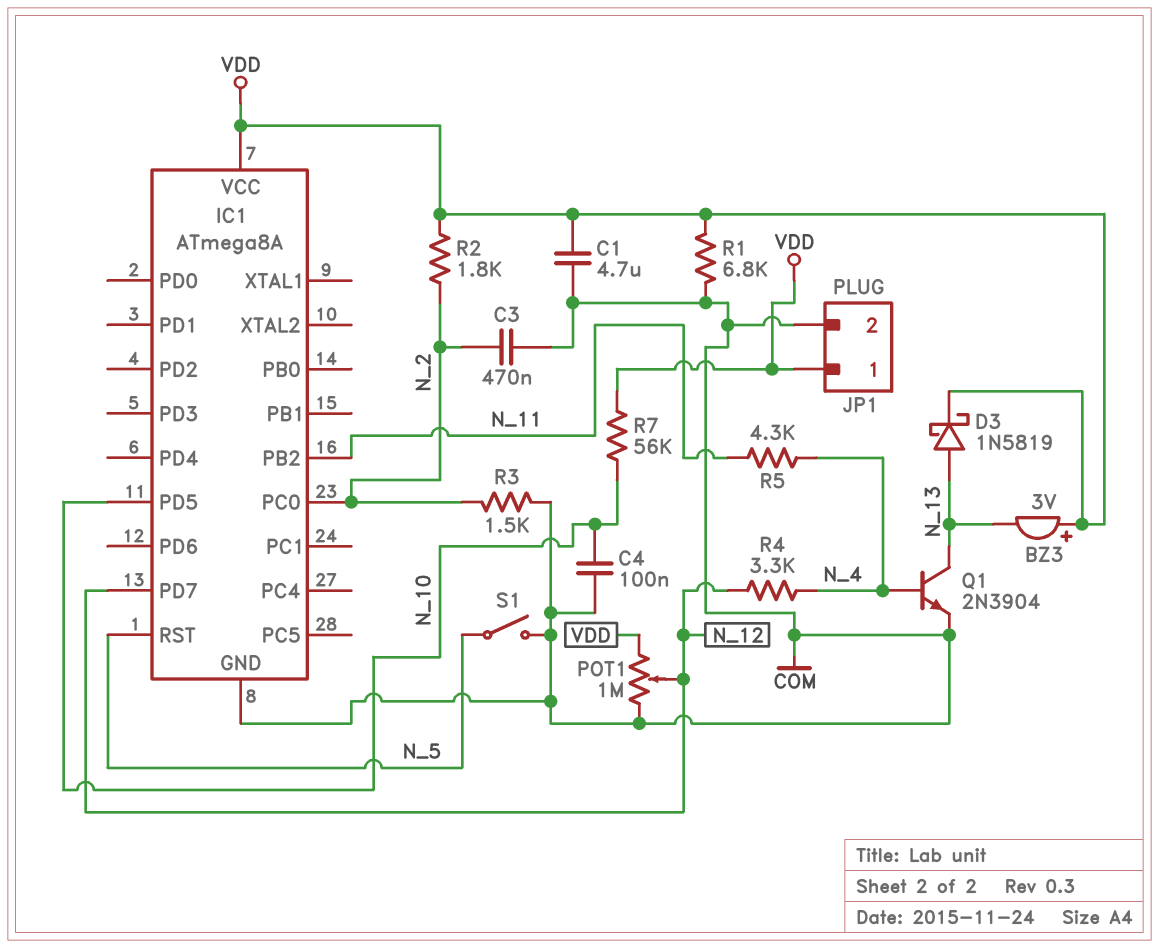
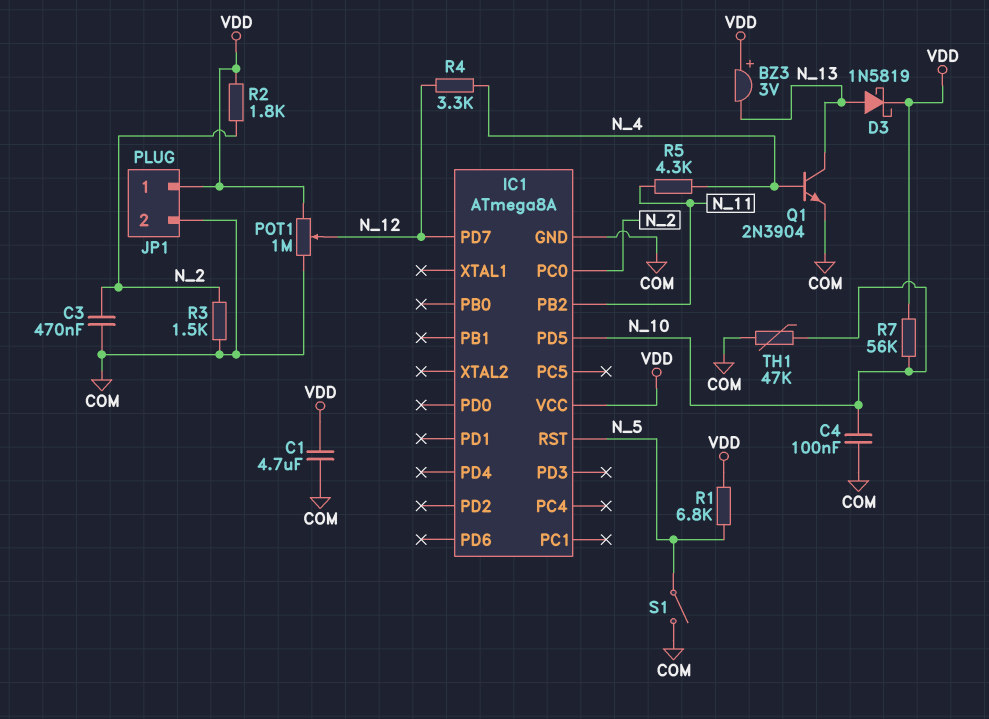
R1: 6.8k (COM, VDD) -> 6.8k (N_5, VDD)
TH1: none -> 47k (COM, N_10)

